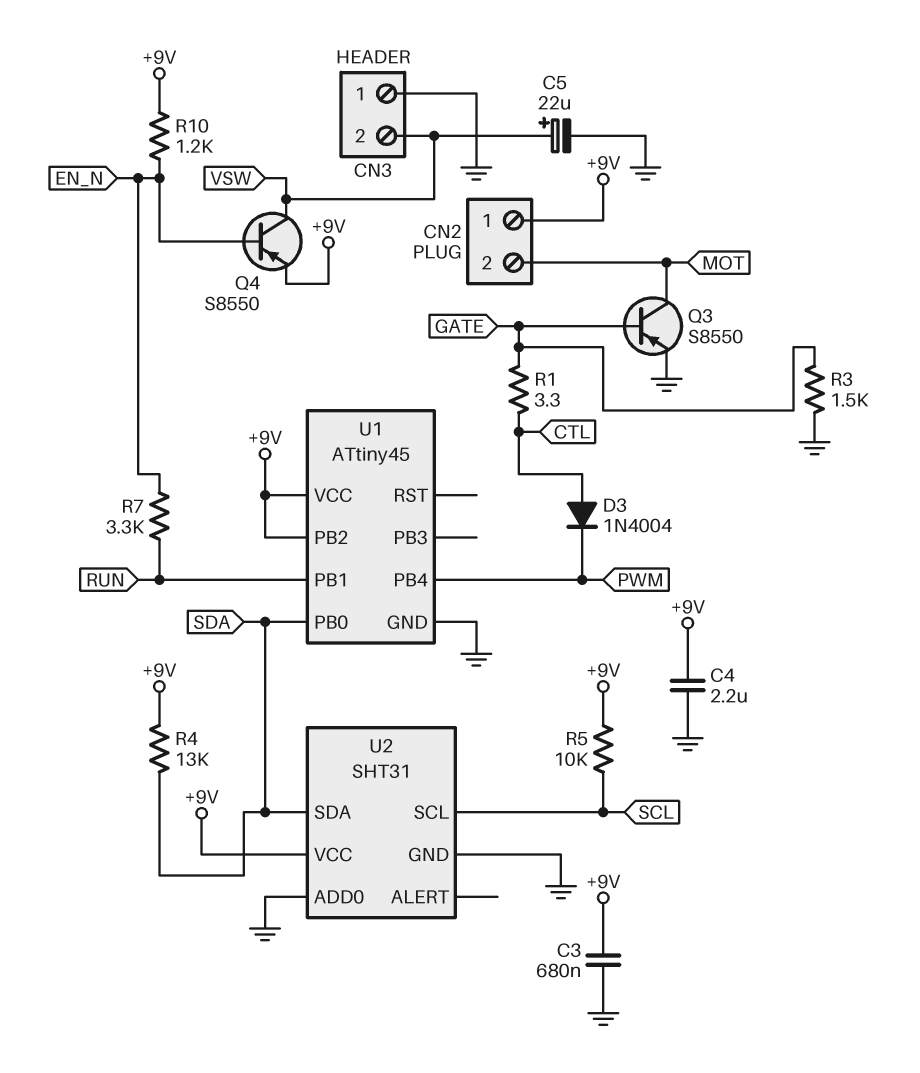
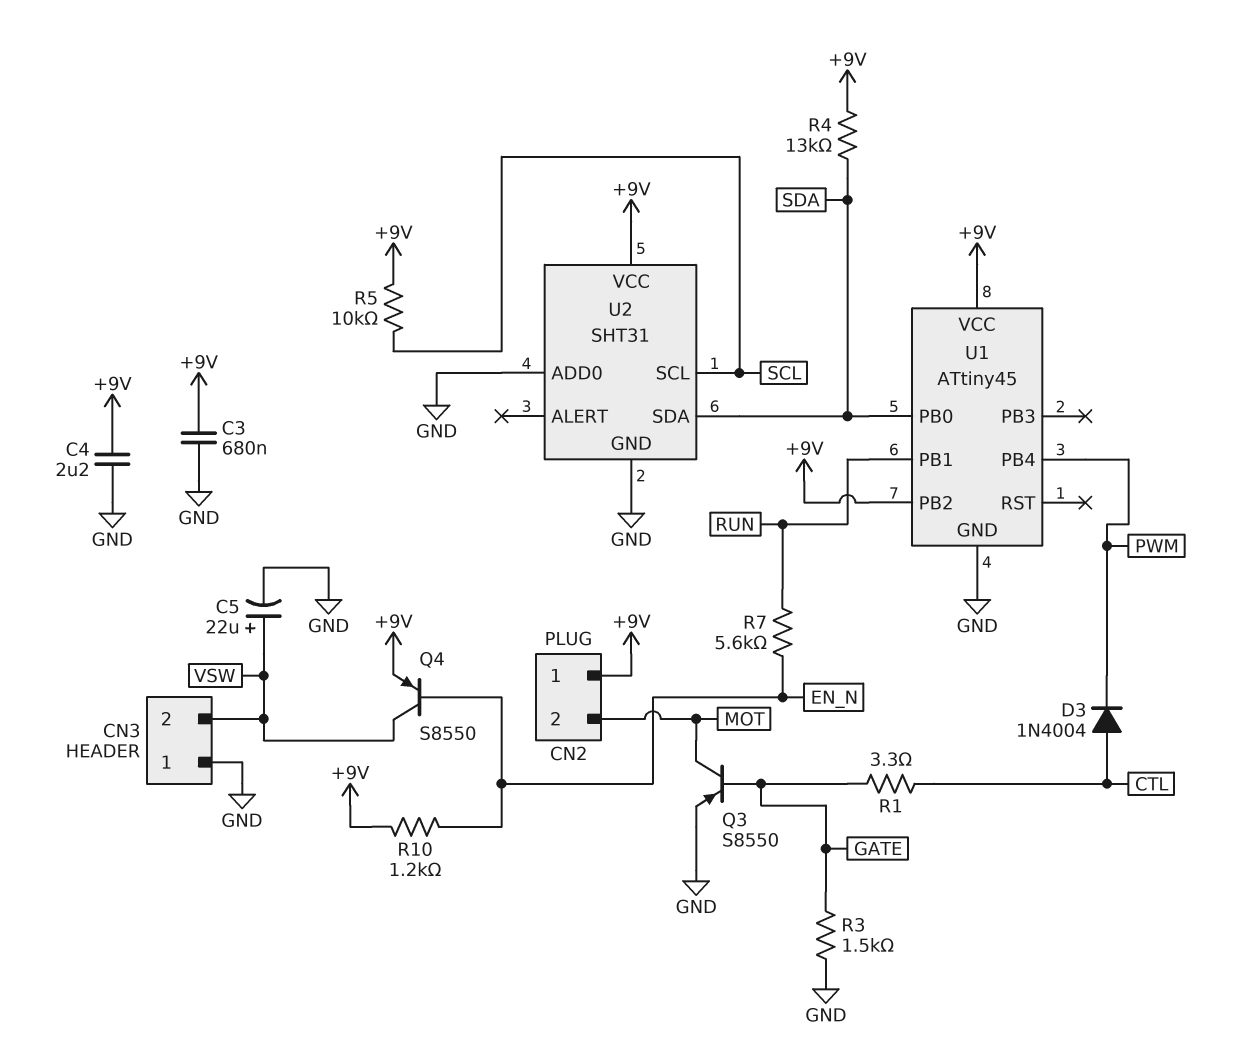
R7: 3.3k (EN_N, RUN) -> 5.6k (EN_N, RUN)

